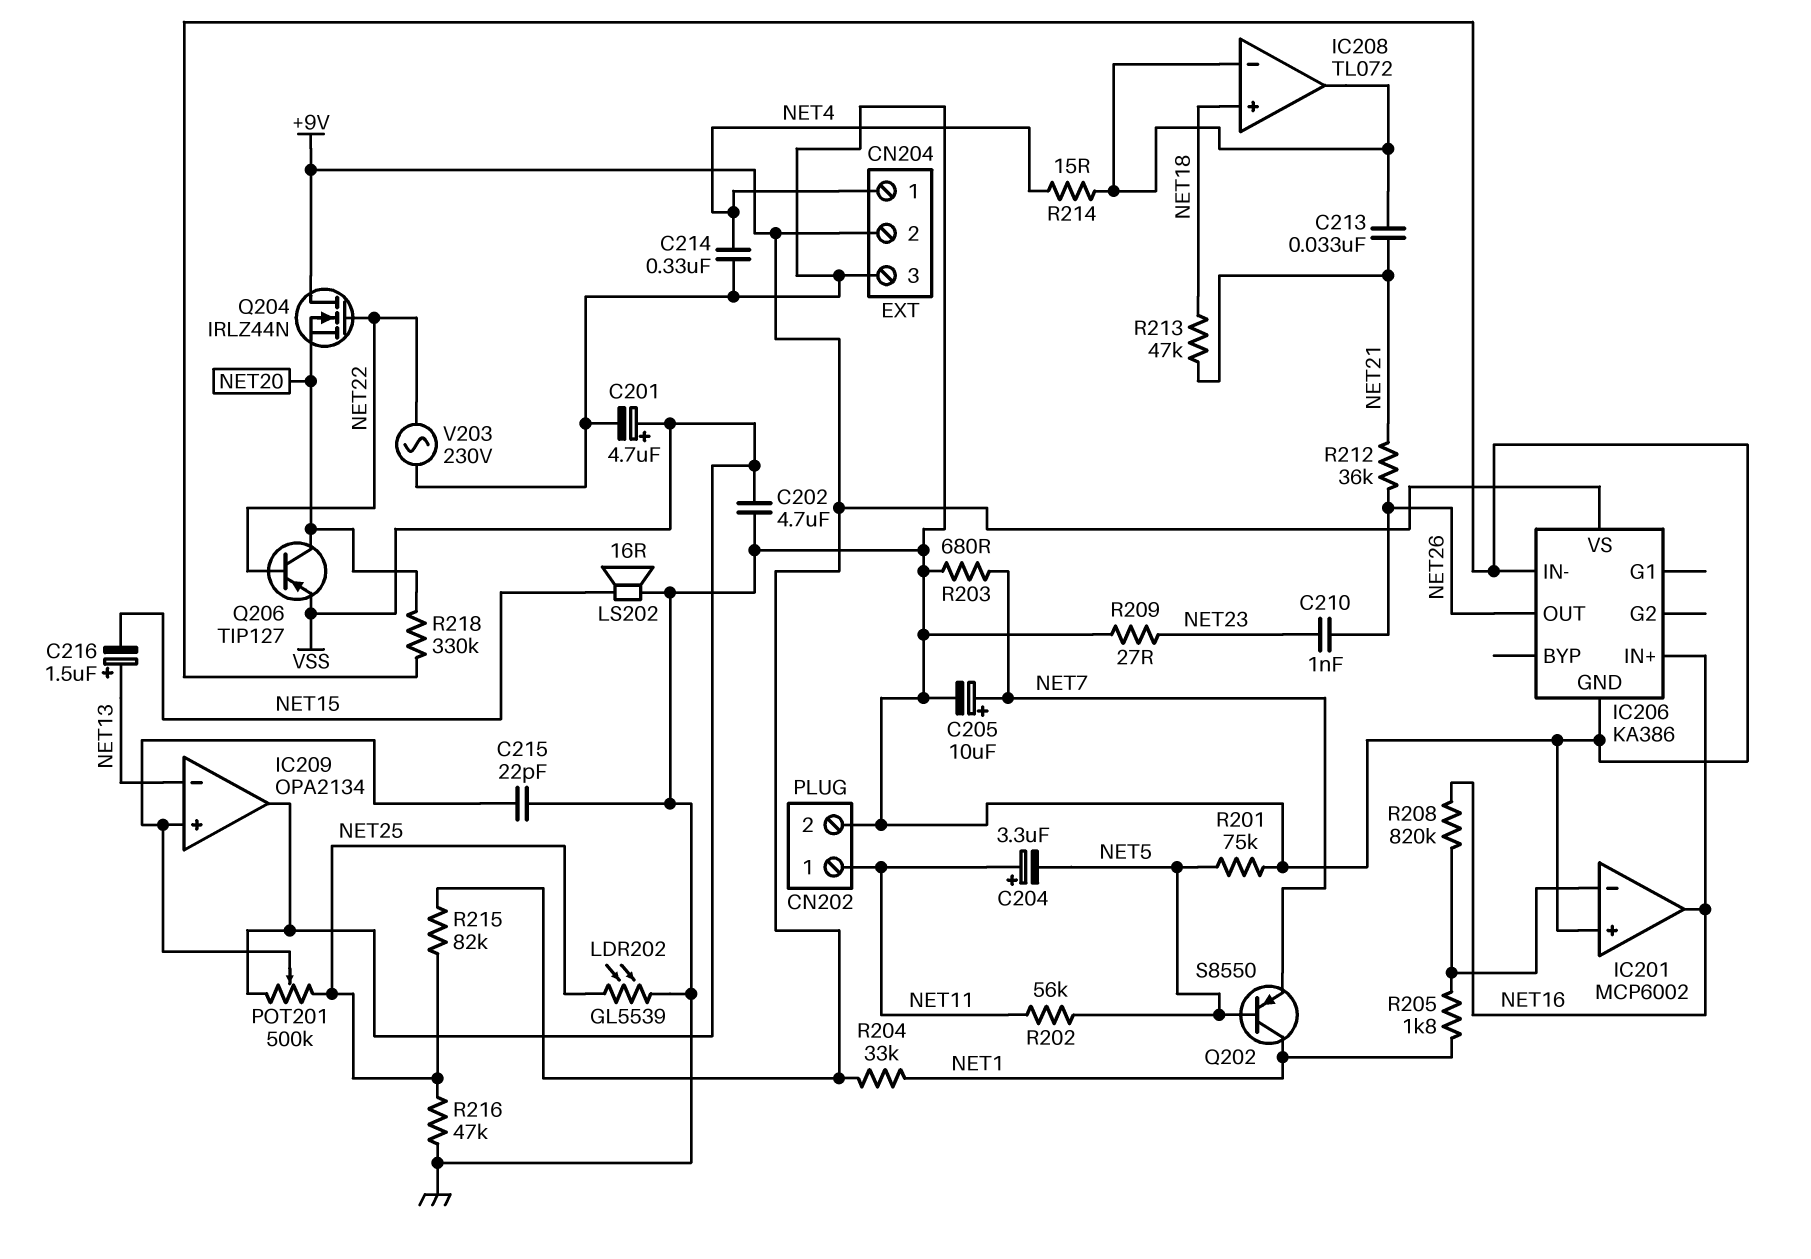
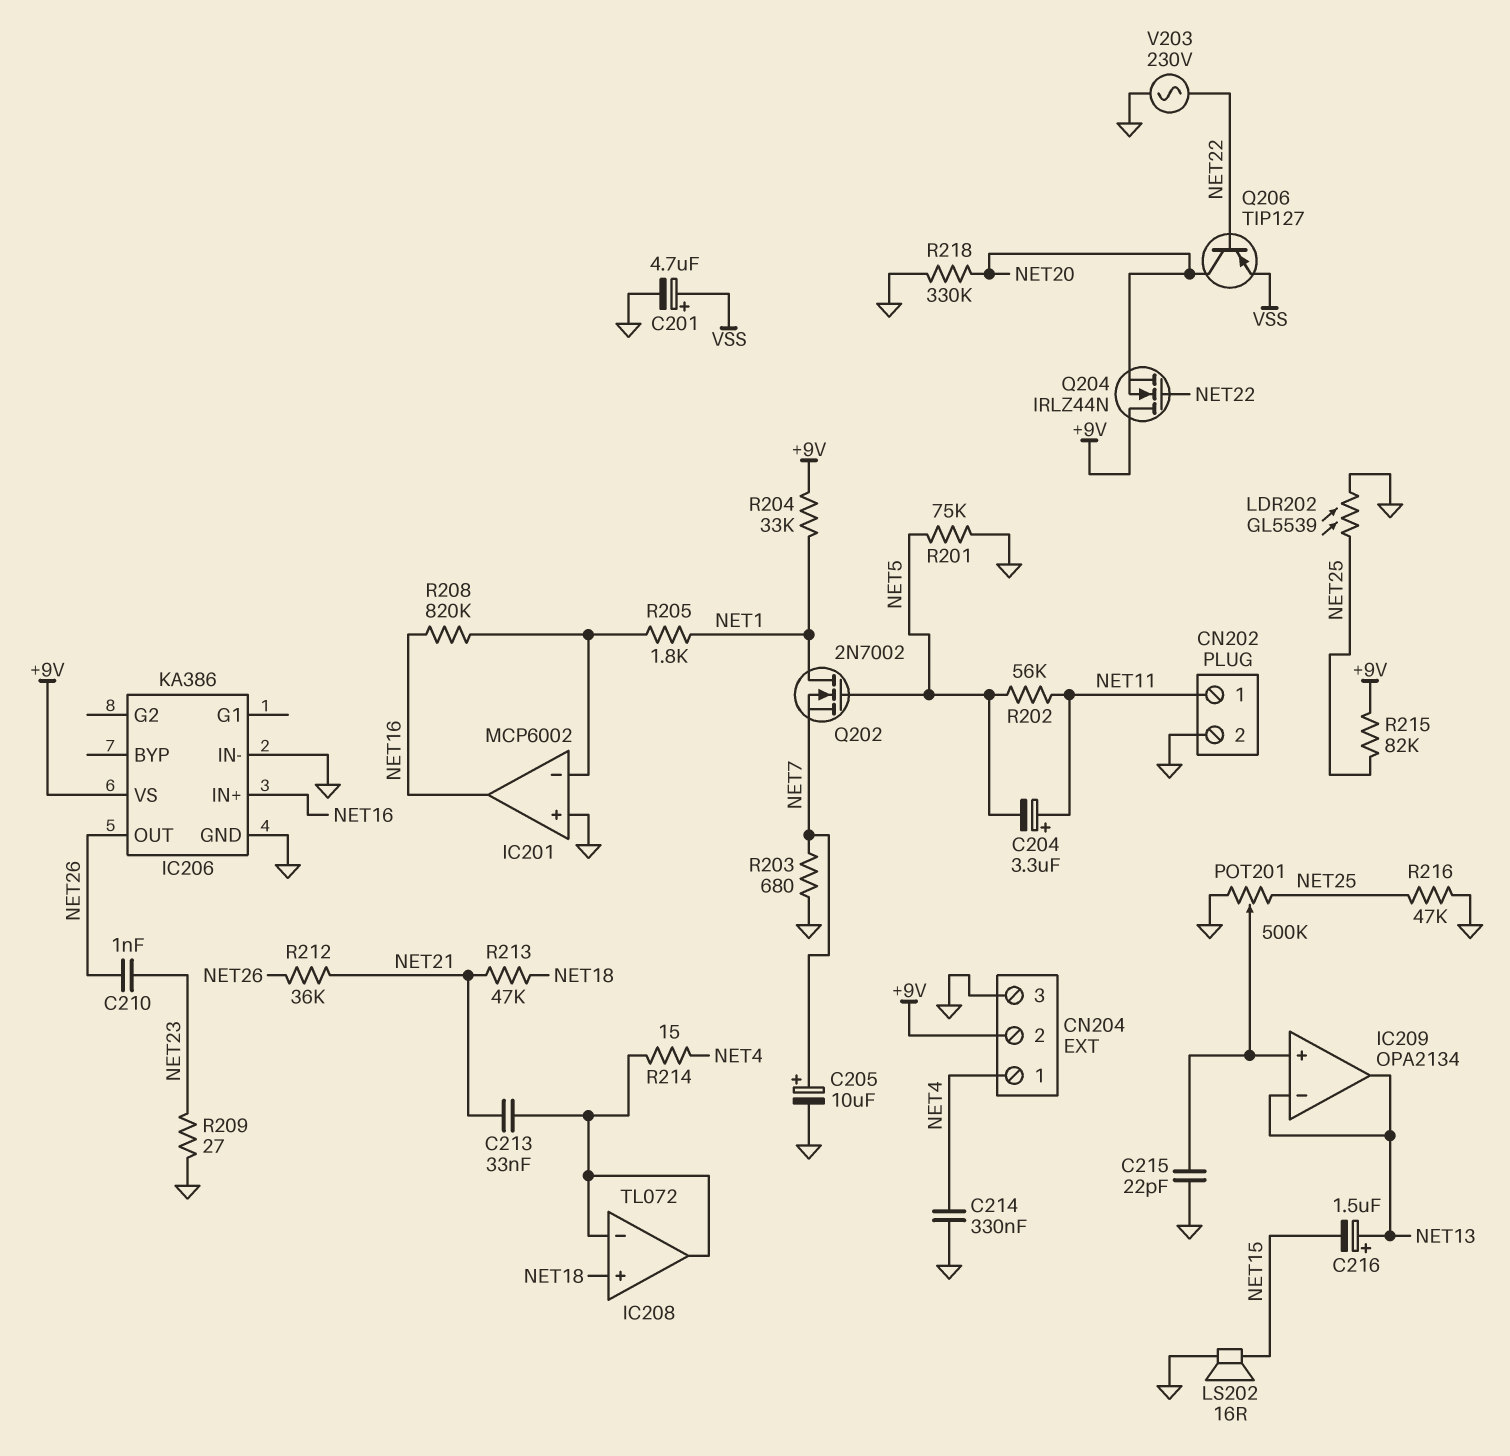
C202: 4.7uF (GND, VSS) -> none
IC209 pin out: VSS -> NET13
POT201: 500k (NET25, VSS, wiper IC209/in+) -> 500k (GND, NET25, wiper IC209/in+)
Q202: PNP S8550 (B NET5, C NET1, E NET7) -> NMOS 2N7002 (G NET5, D NET1, S NET7)

